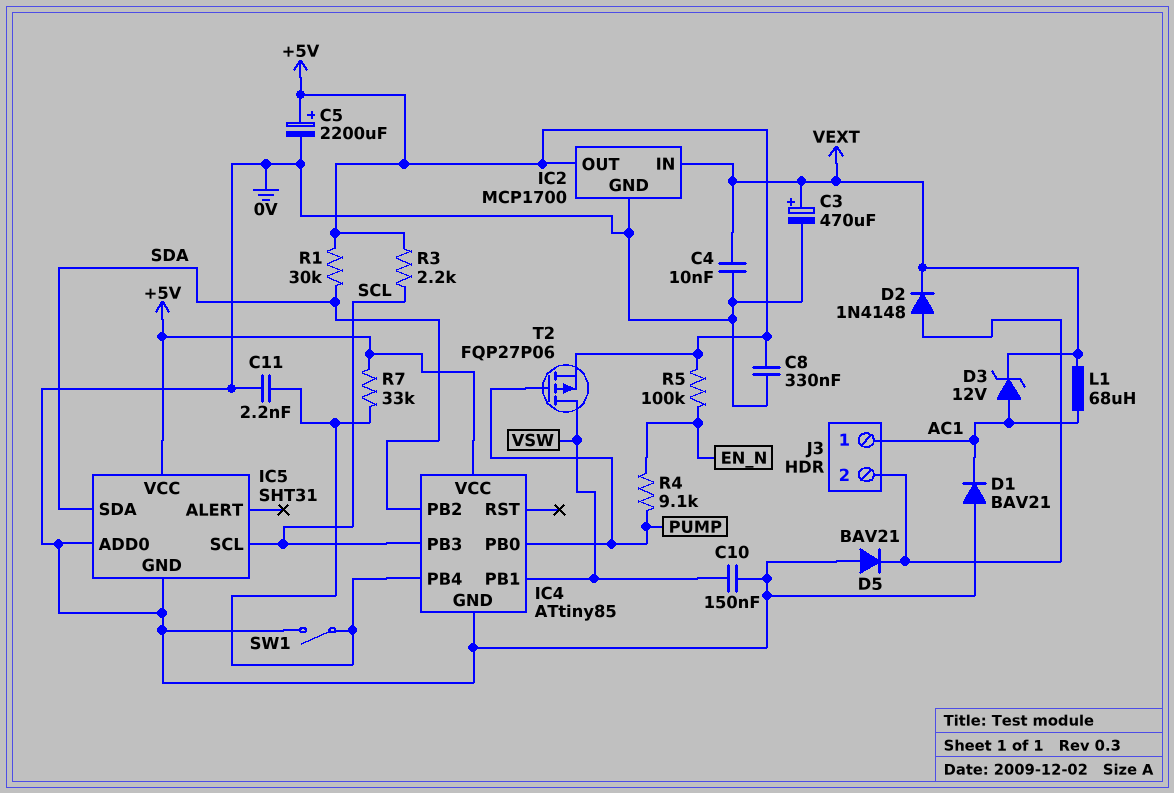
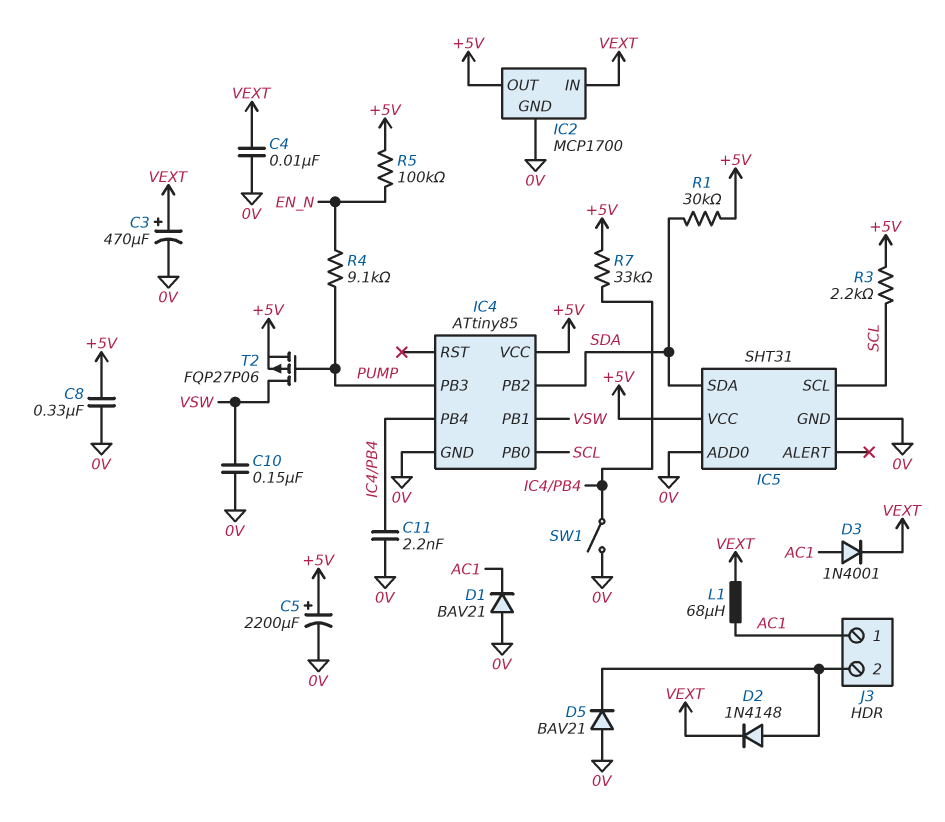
D3: zener 12V (A AC1, K VEXT) -> diode 1N4001 (A AC1, K VEXT)
IC4 pin PB0: PUMP -> SCL
IC4 pin PB3: SCL -> PUMP

